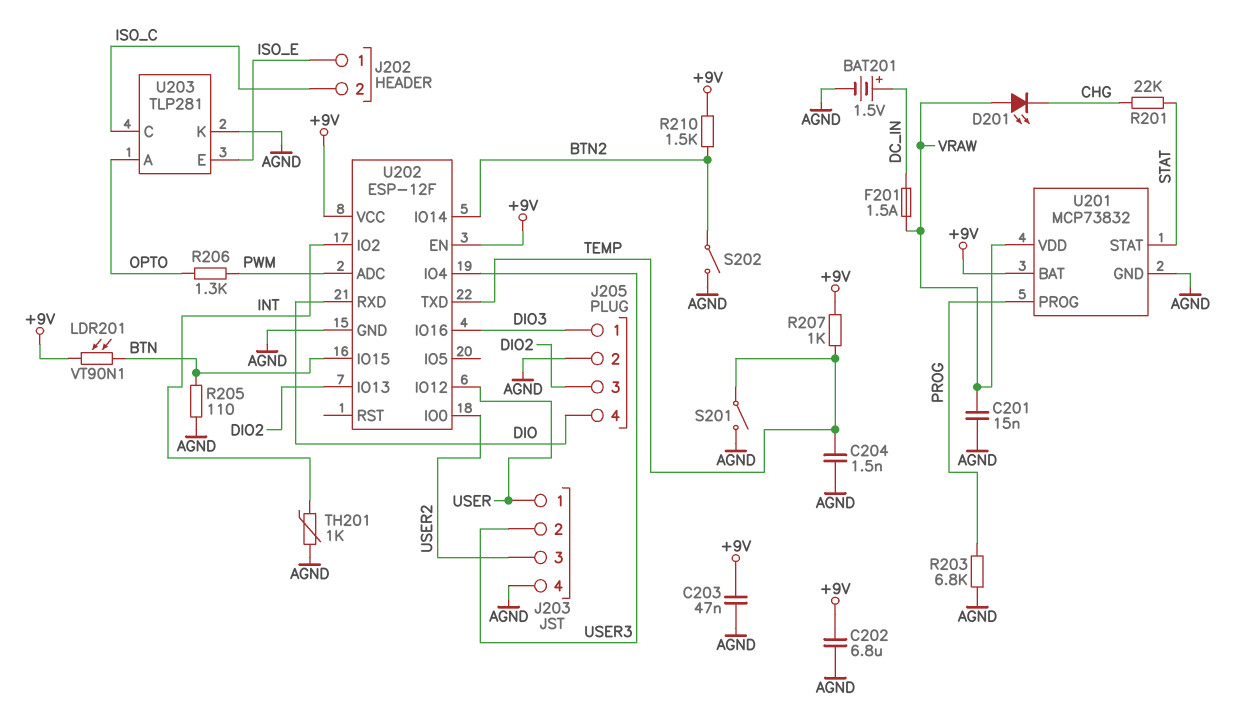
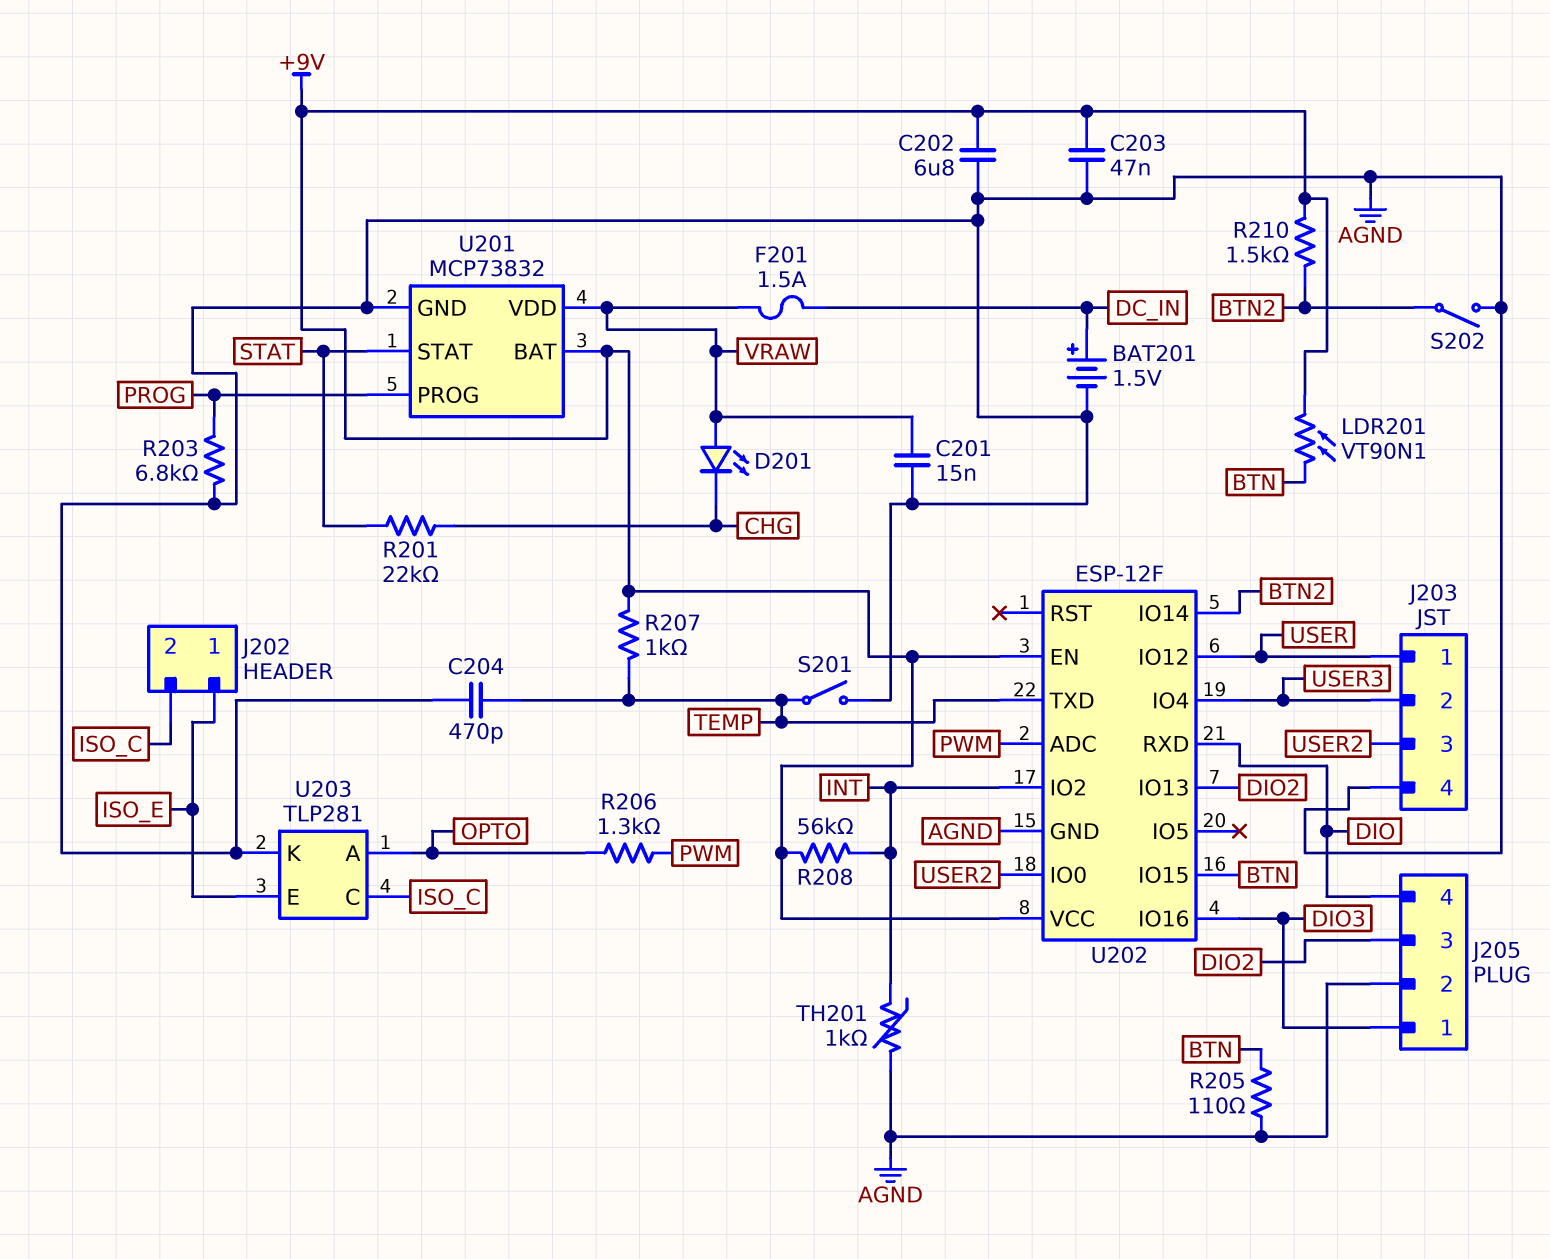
C204: 1.5nF (AGND, TEMP) -> 470pF (AGND, TEMP)
R208: none -> 56k (+9V, INT)

